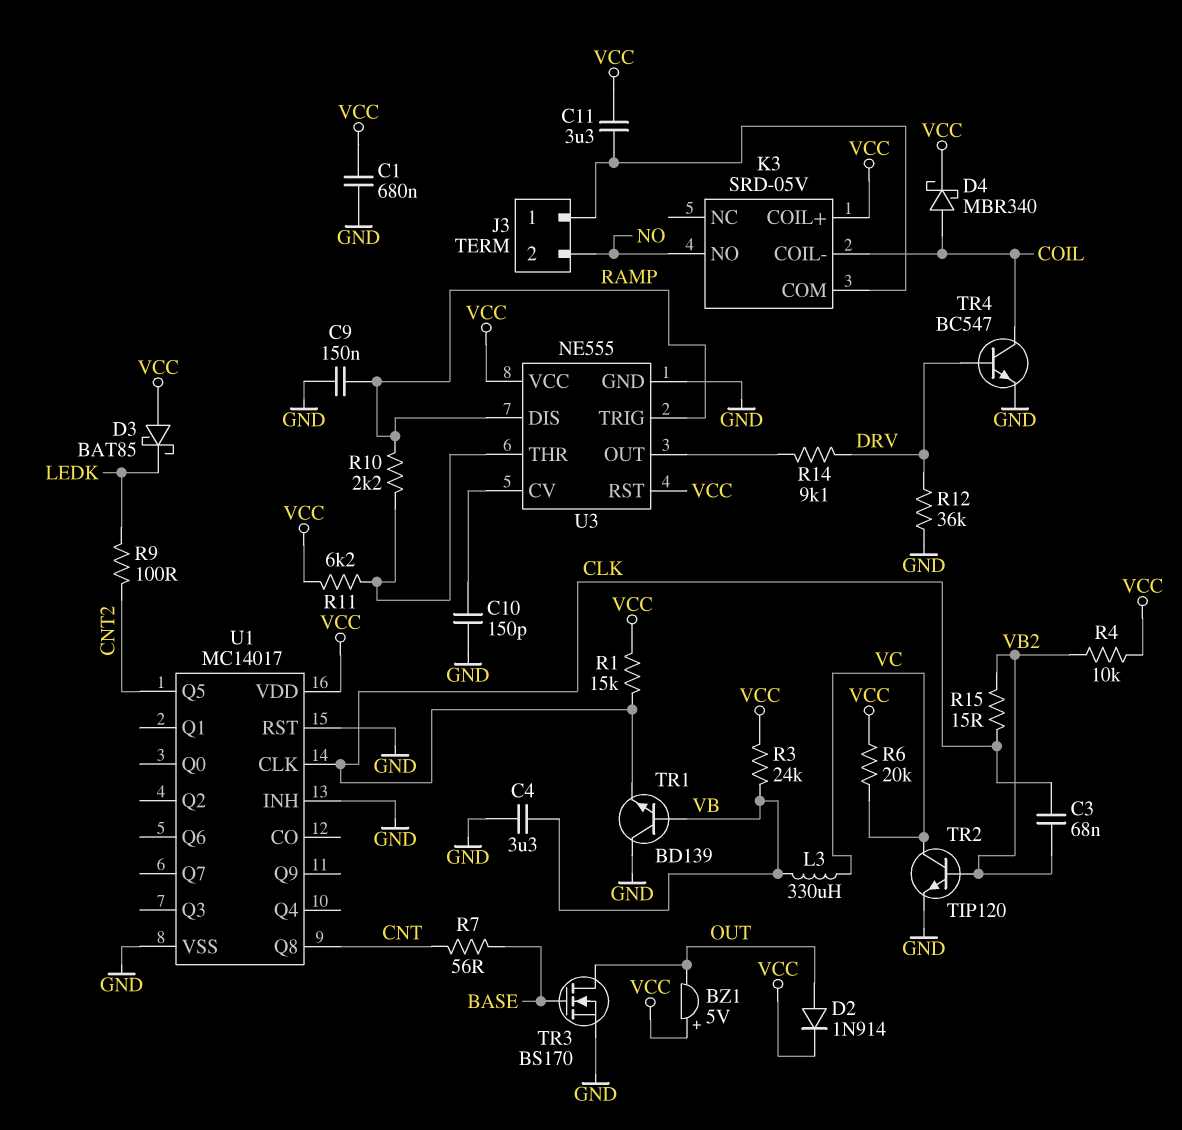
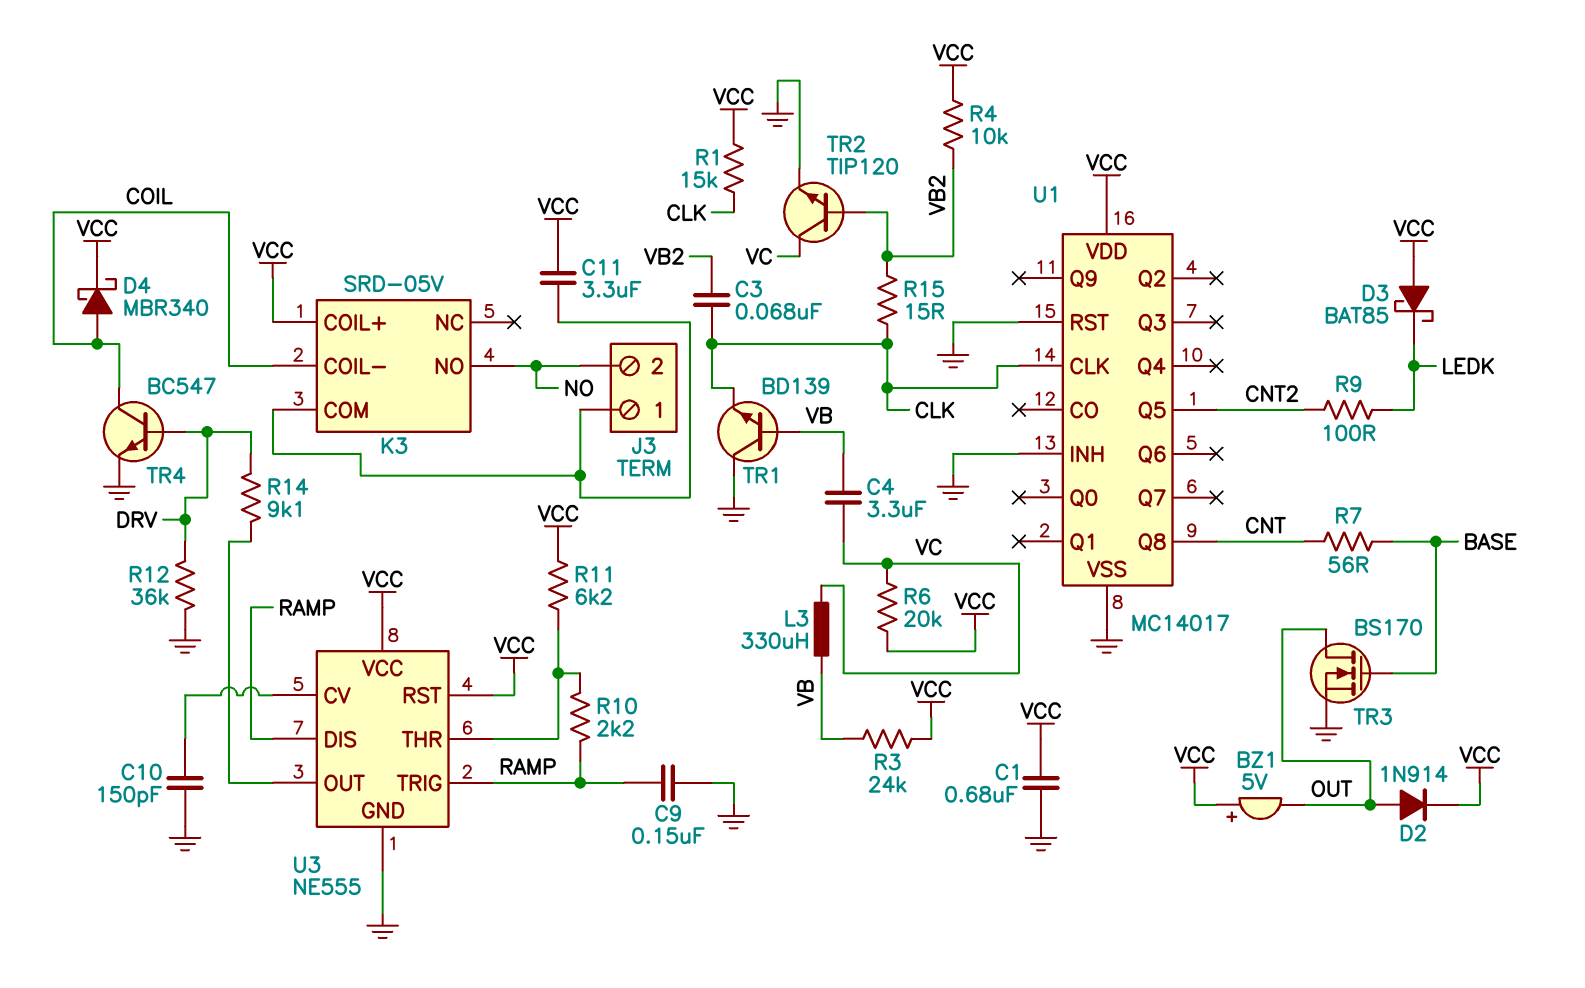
C4: 3.3uF (GND, VB) -> 3.3uF (VB, VC)

